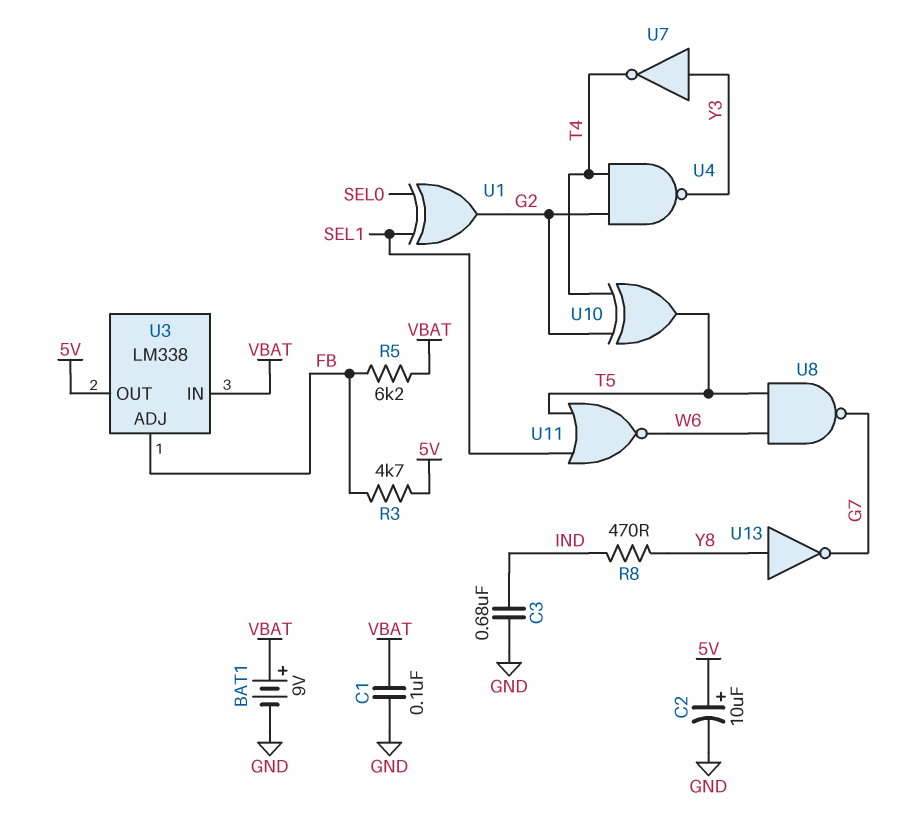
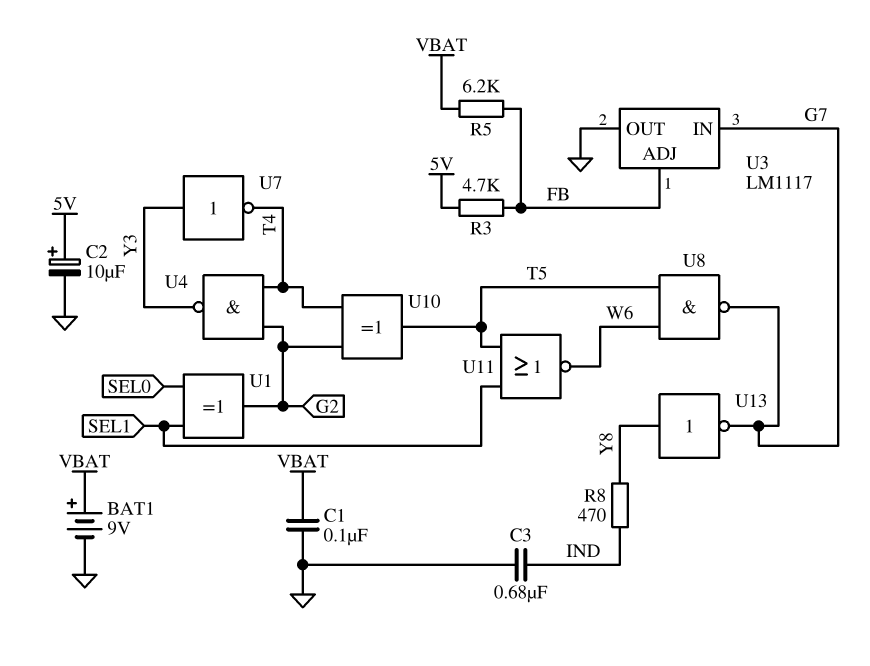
U3: LM338 -> LM1117
U3 pin IN: VBAT -> G7
U3 pin OUT: 5V -> GND

